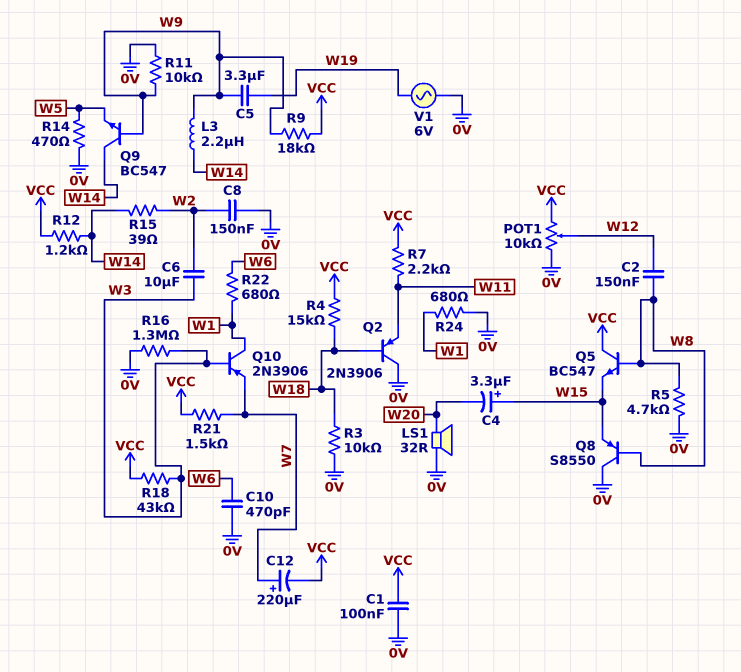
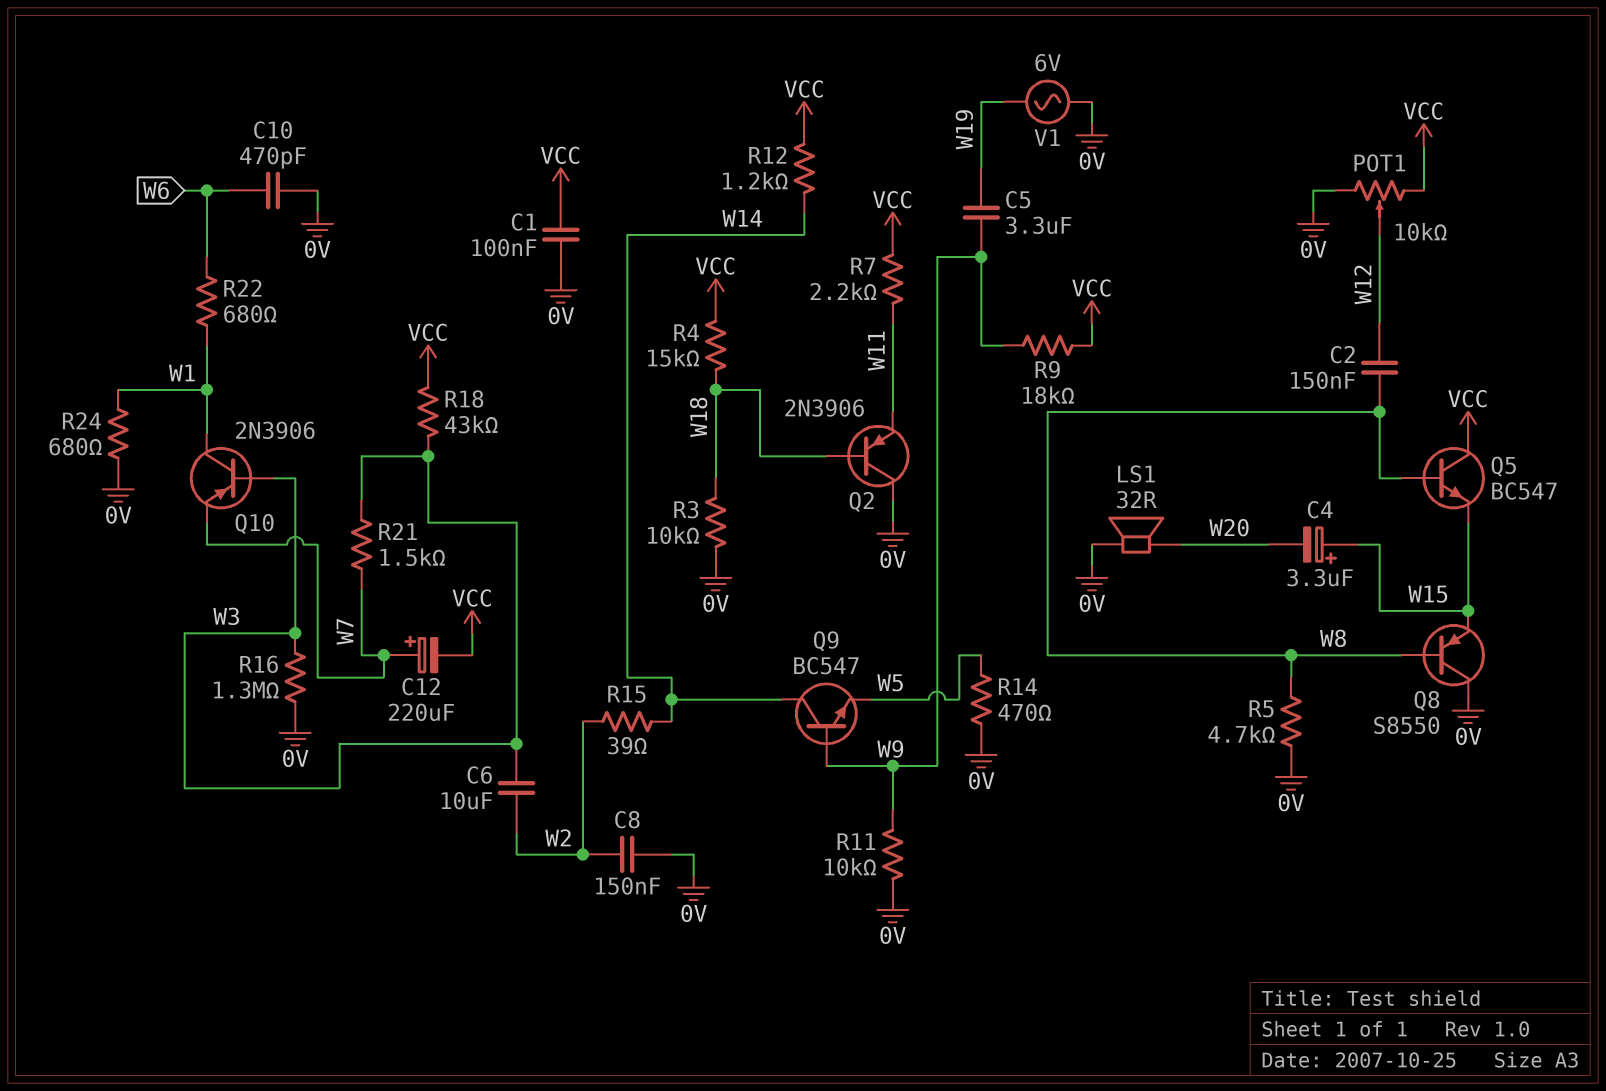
L3: 2.2uH (W9, W14) -> none
R21: 1.5k (VCC, W7) -> 1.5k (W3, W7)

